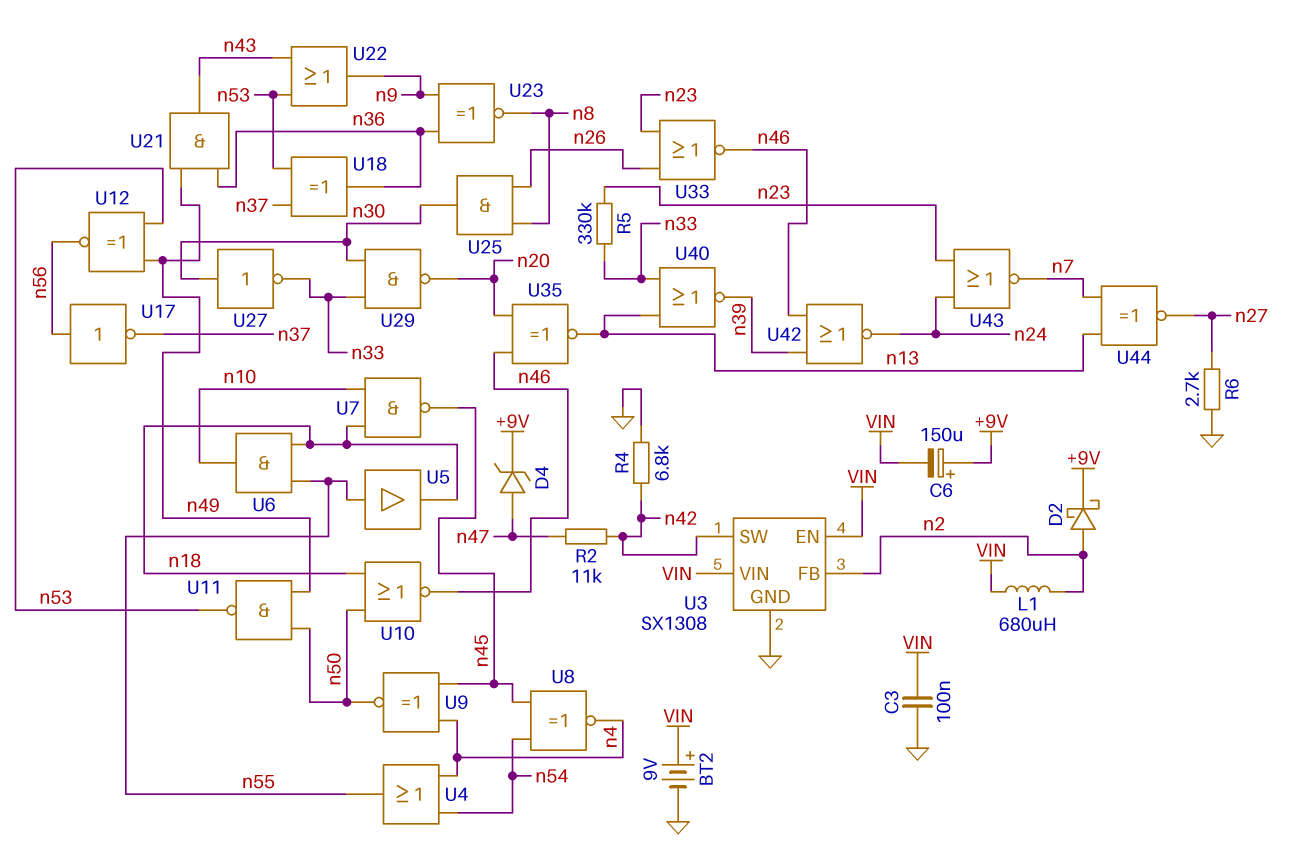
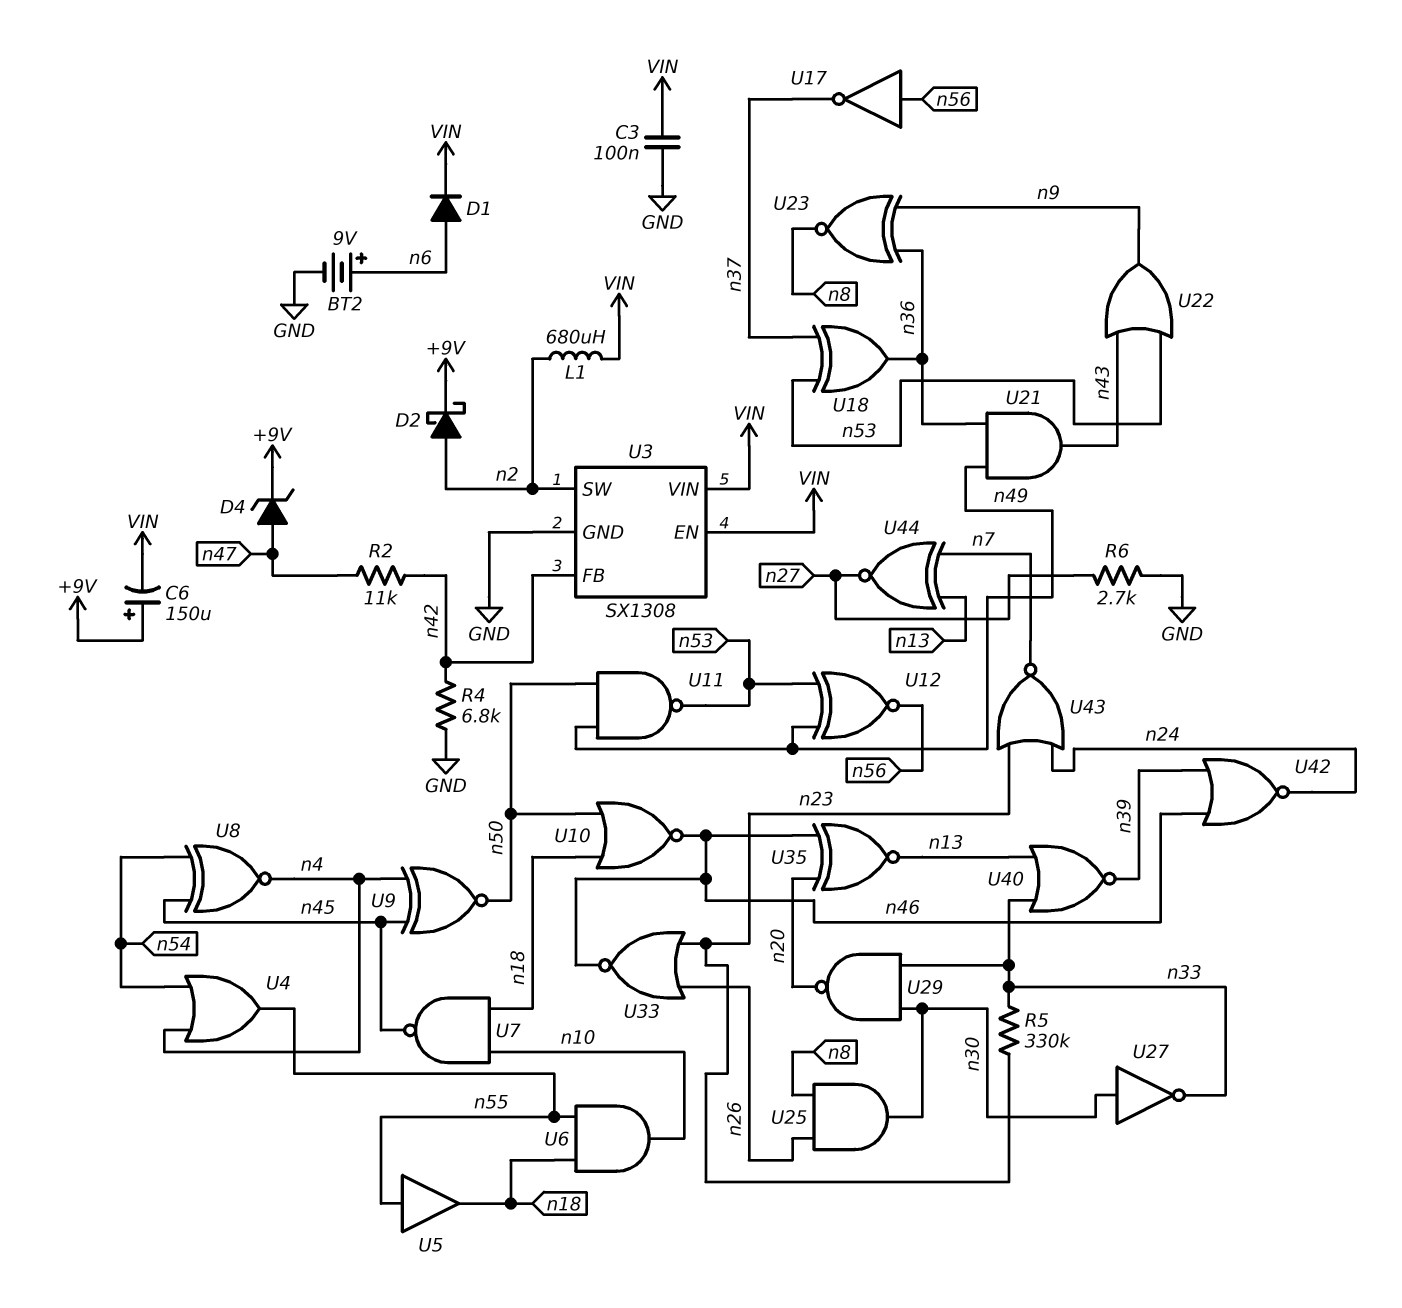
BT2: 9V (plus VIN, minus GND) -> 9V (plus n6, minus GND)
D1: none -> diode (A n6, K VIN)
U3 pin FB: n2 -> n42
U3 pin SW: n42 -> n2

